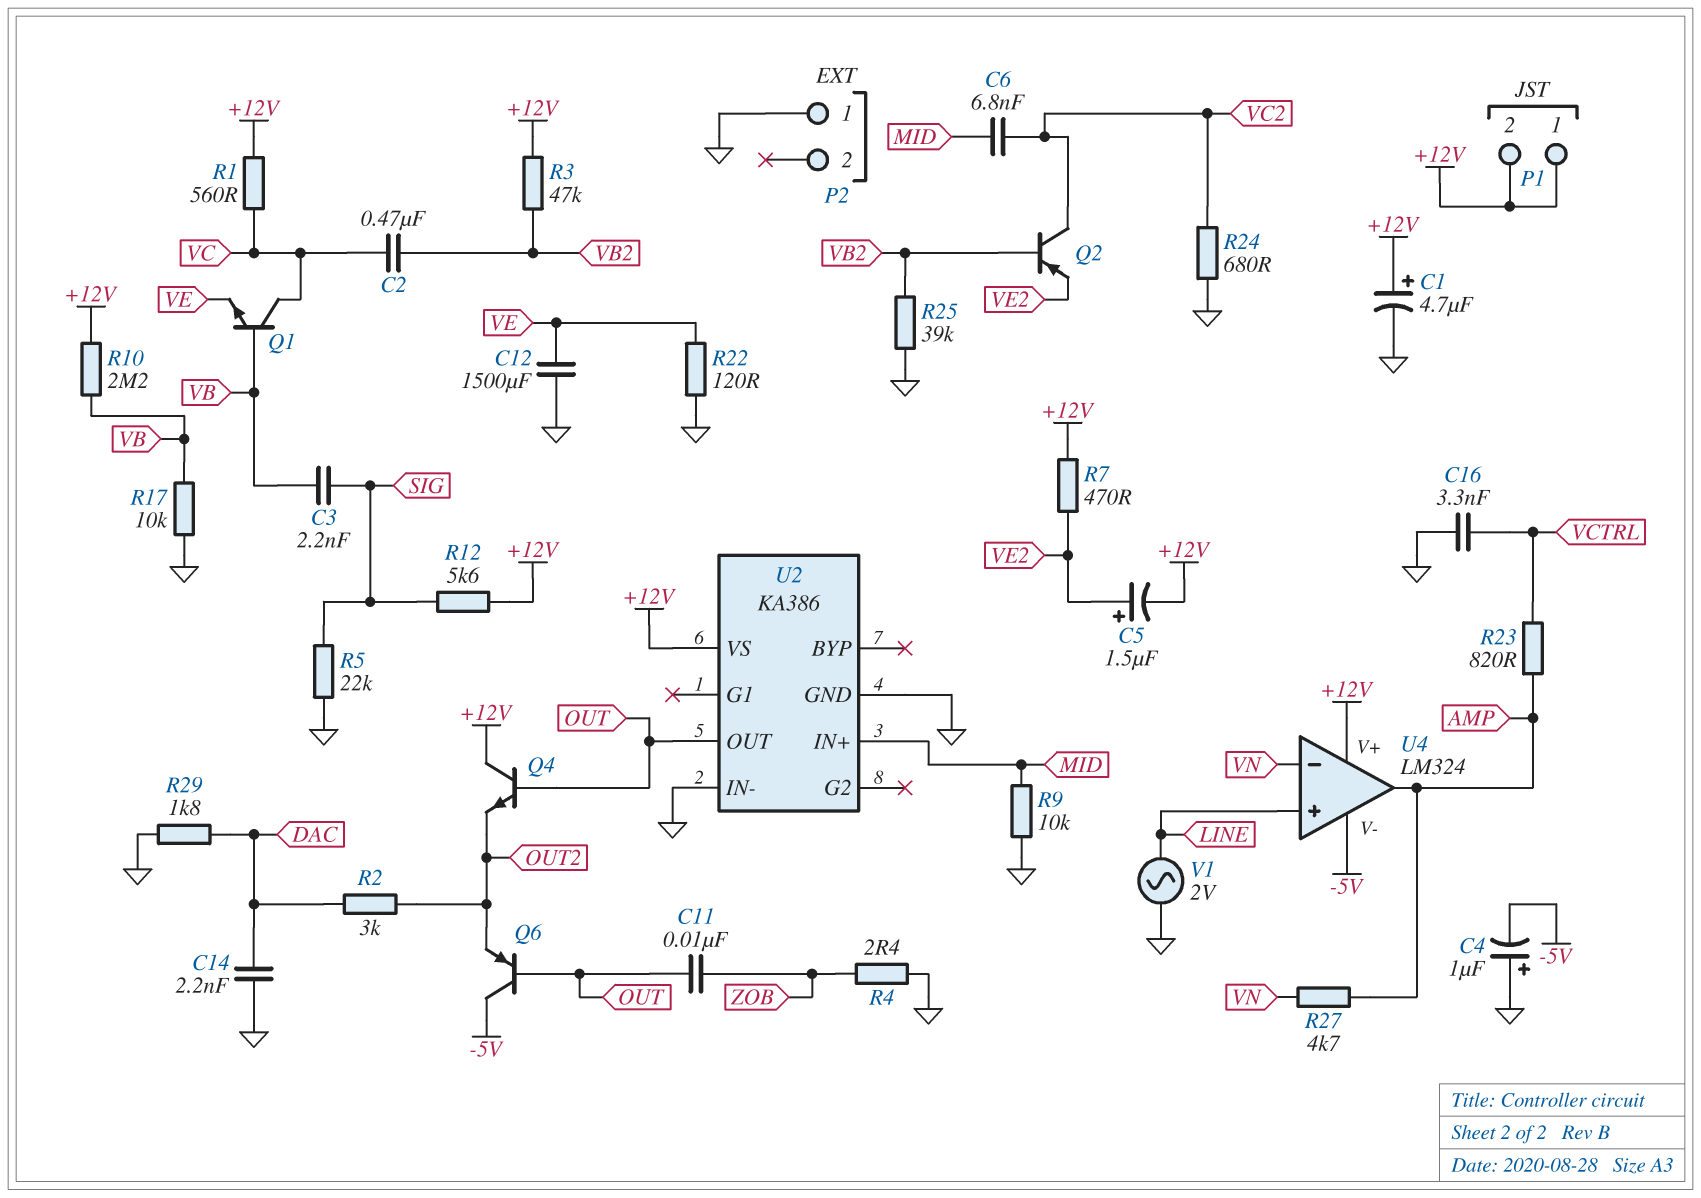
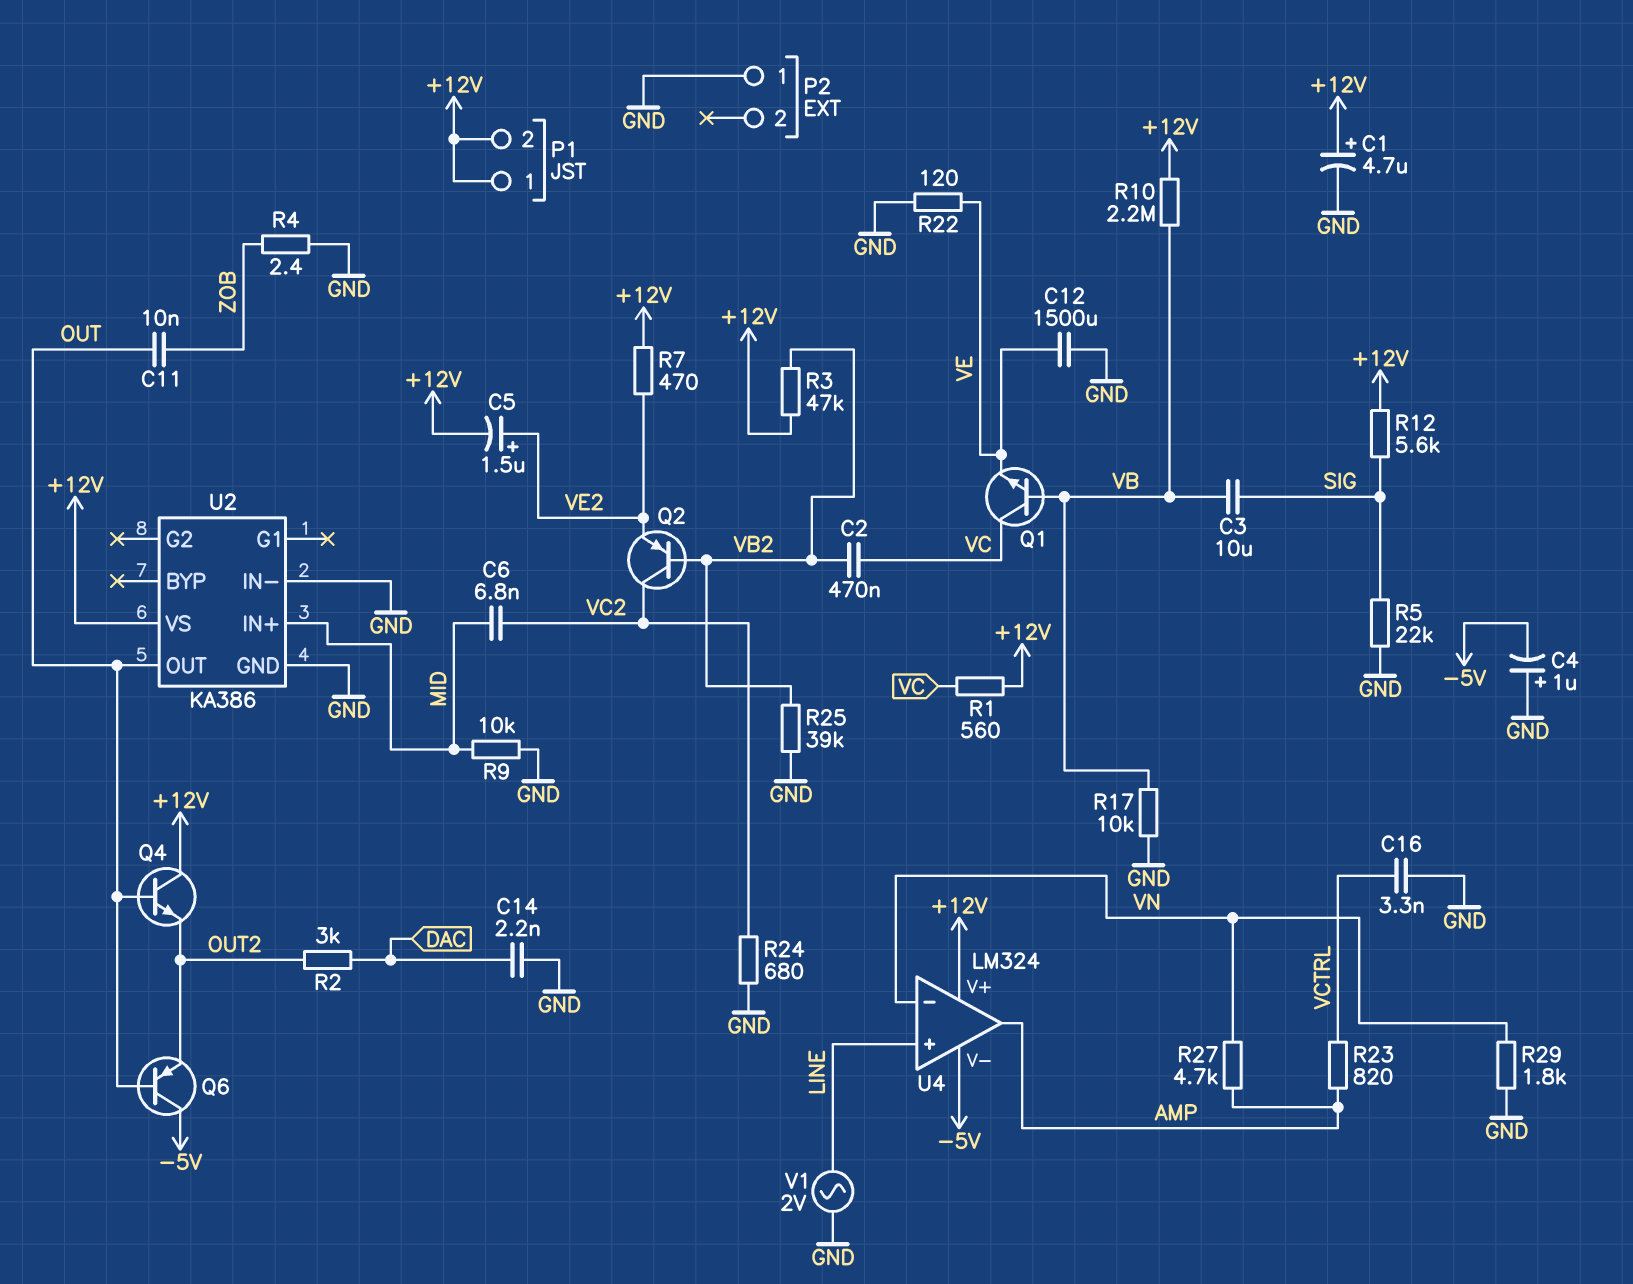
C3: 2.2nF (SIG, VB) -> 10uF (SIG, VB)
R29: 1.8k (DAC, GND) -> 1.8k (GND, VN)

